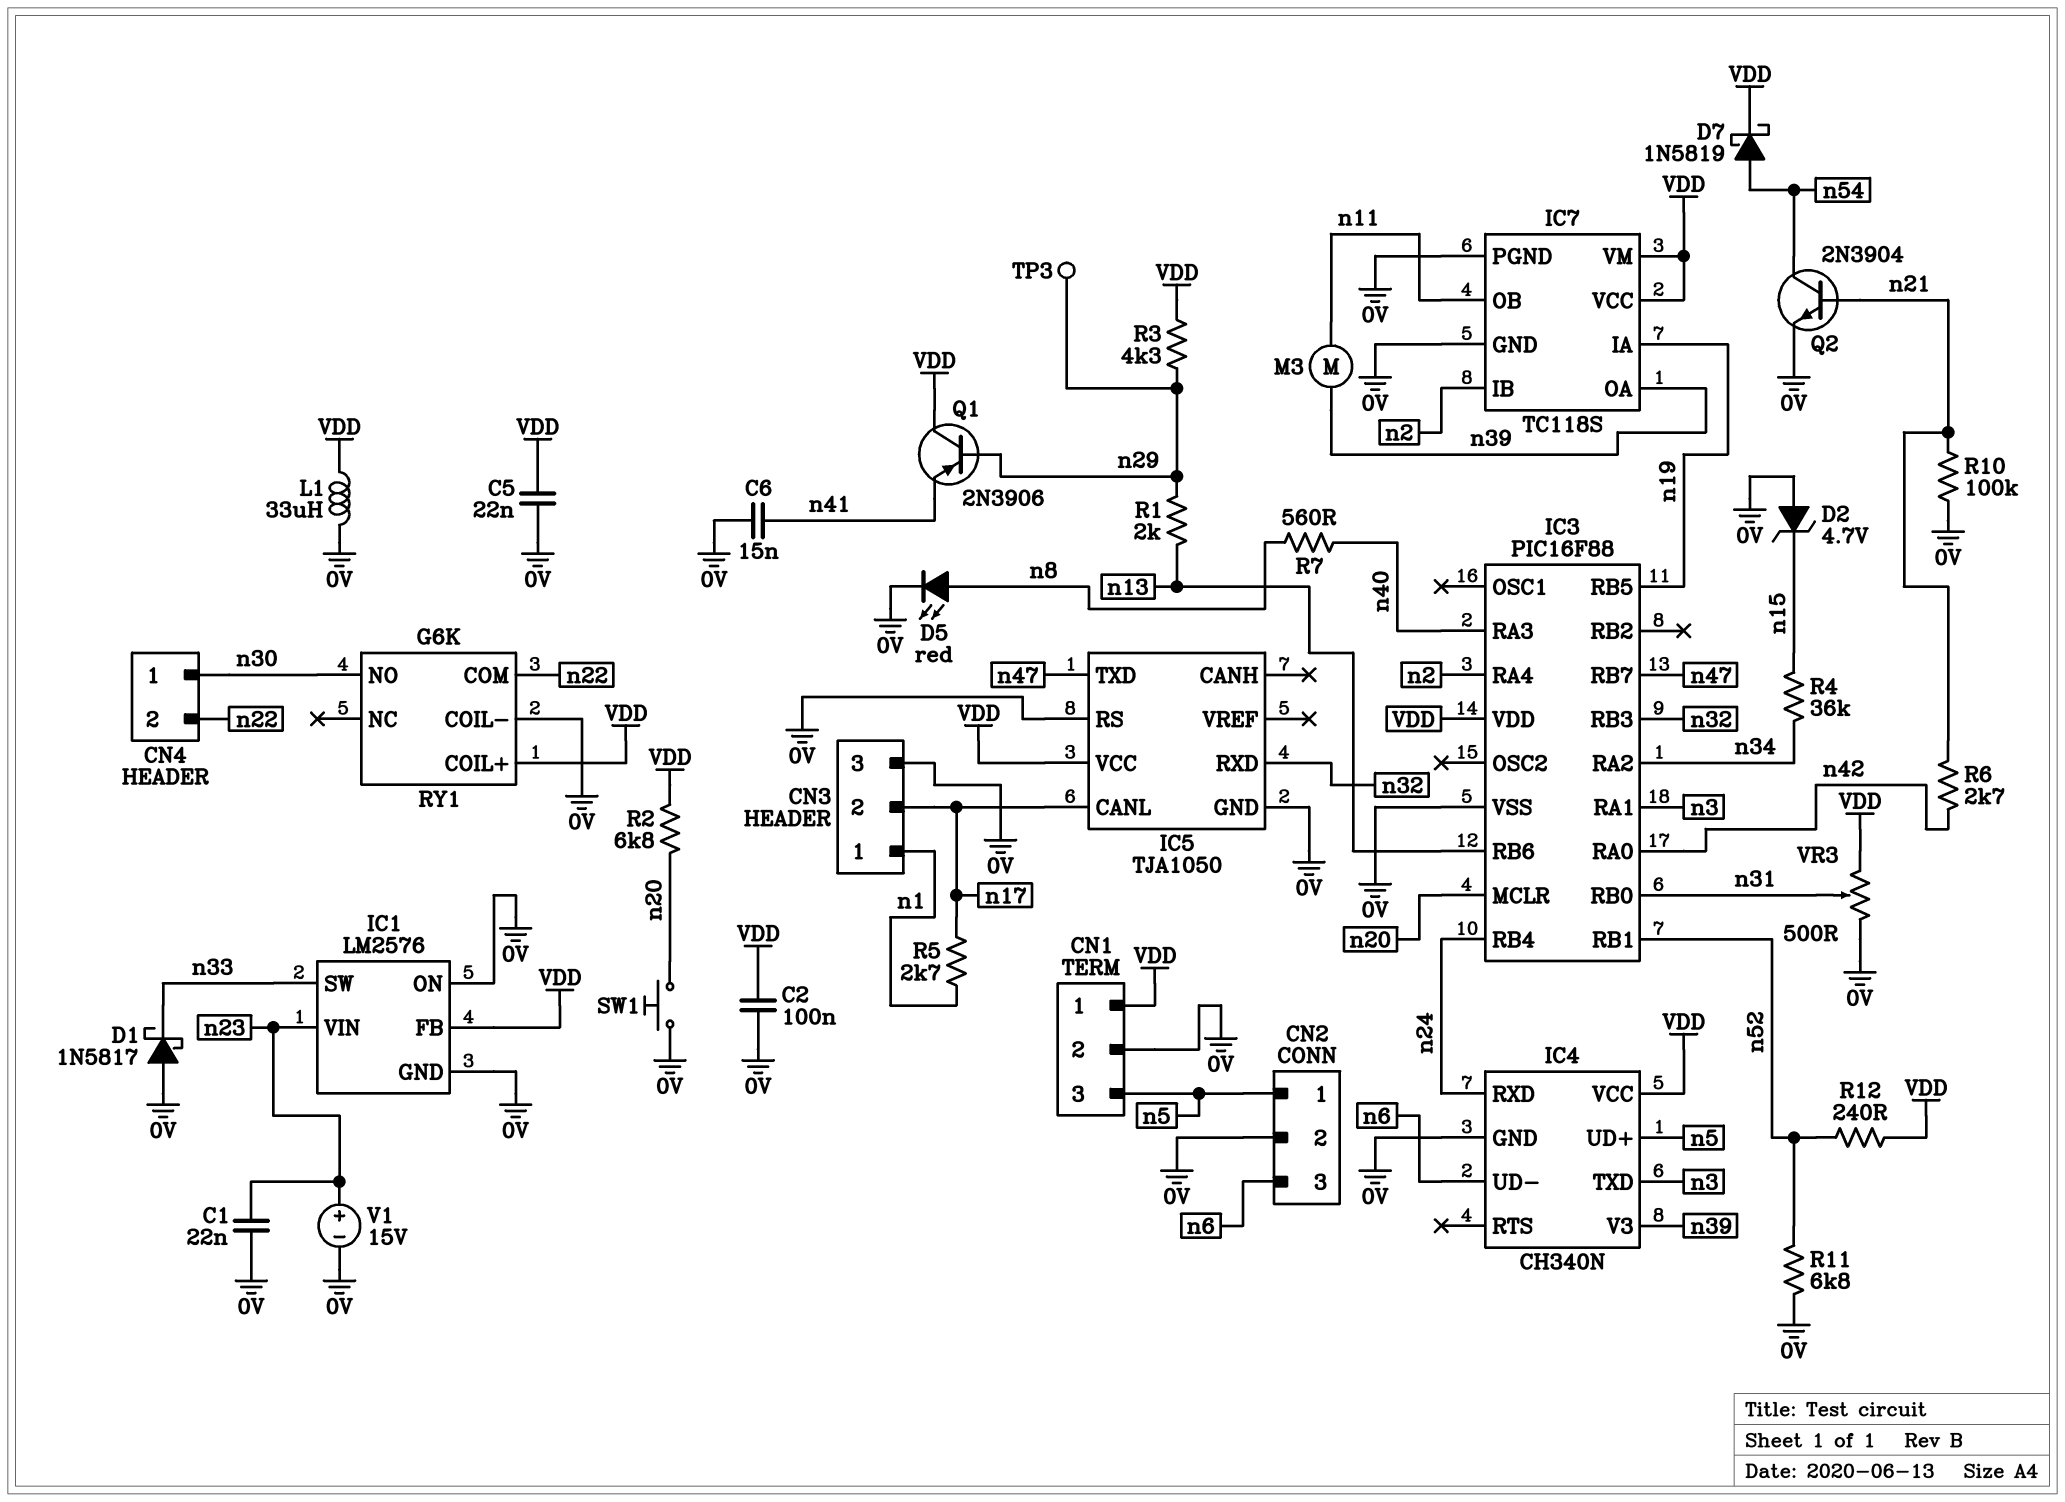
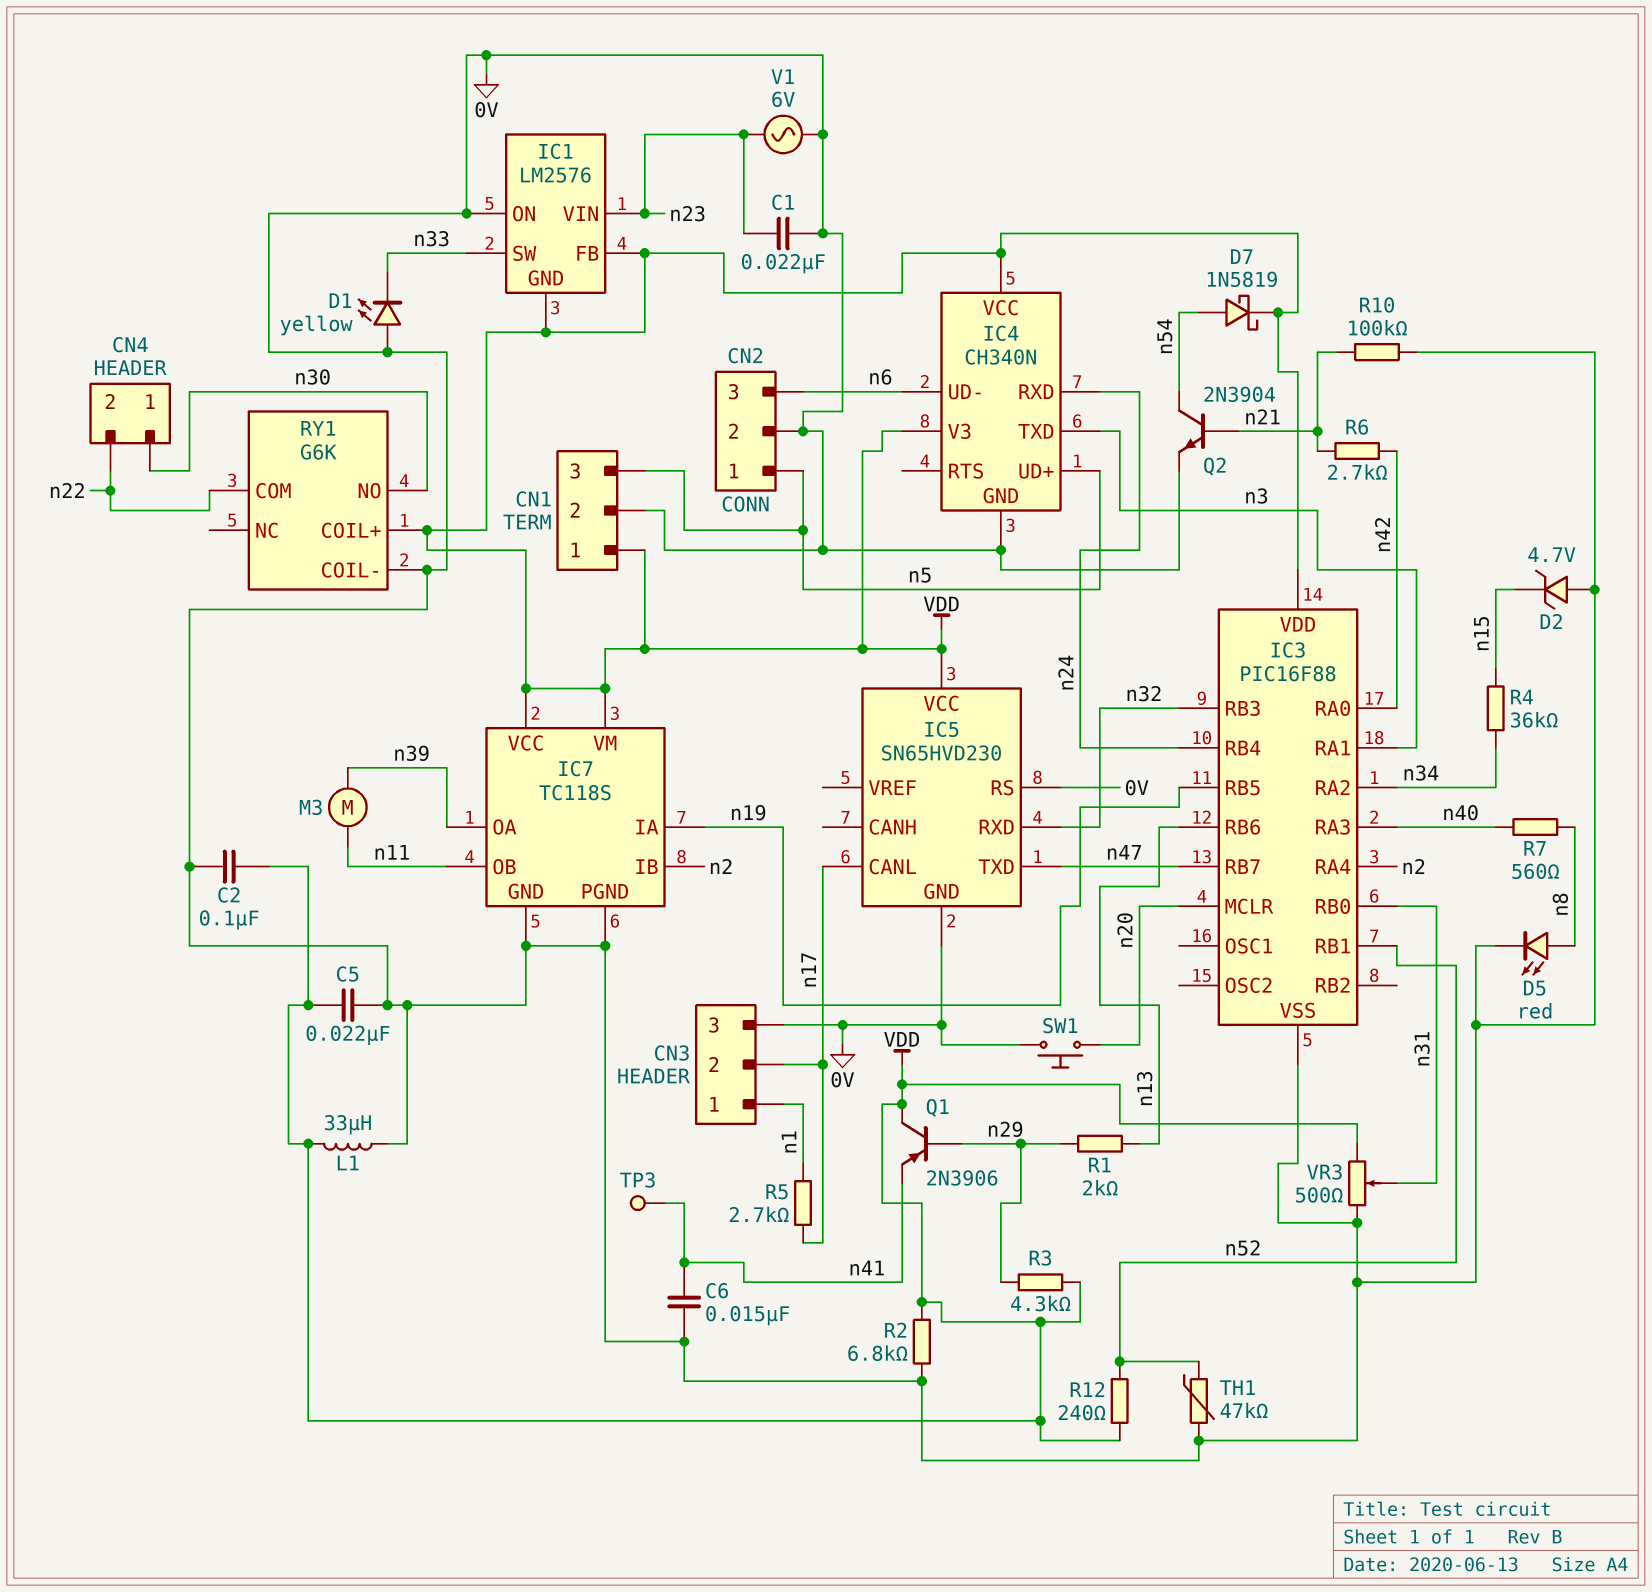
D1: schottky 1N5817 (A 0V, K n33) -> LED yellow (A 0V, K n33)
IC1 pin GND: 0V -> VDD
IC4 pin V3: n39 -> VDD
IC5: TJA1050 -> SN65HVD230
R2: 6.8k (VDD, n20) -> 6.8k (0V, VDD)
R11: 6.8k (0V, n52) -> none
TH1: none -> 47k (0V, n52)
TP3: test point (n29) -> test point (n41)
V1: 15V (plus n23, minus 0V) -> AC 6V (0V, n23)

